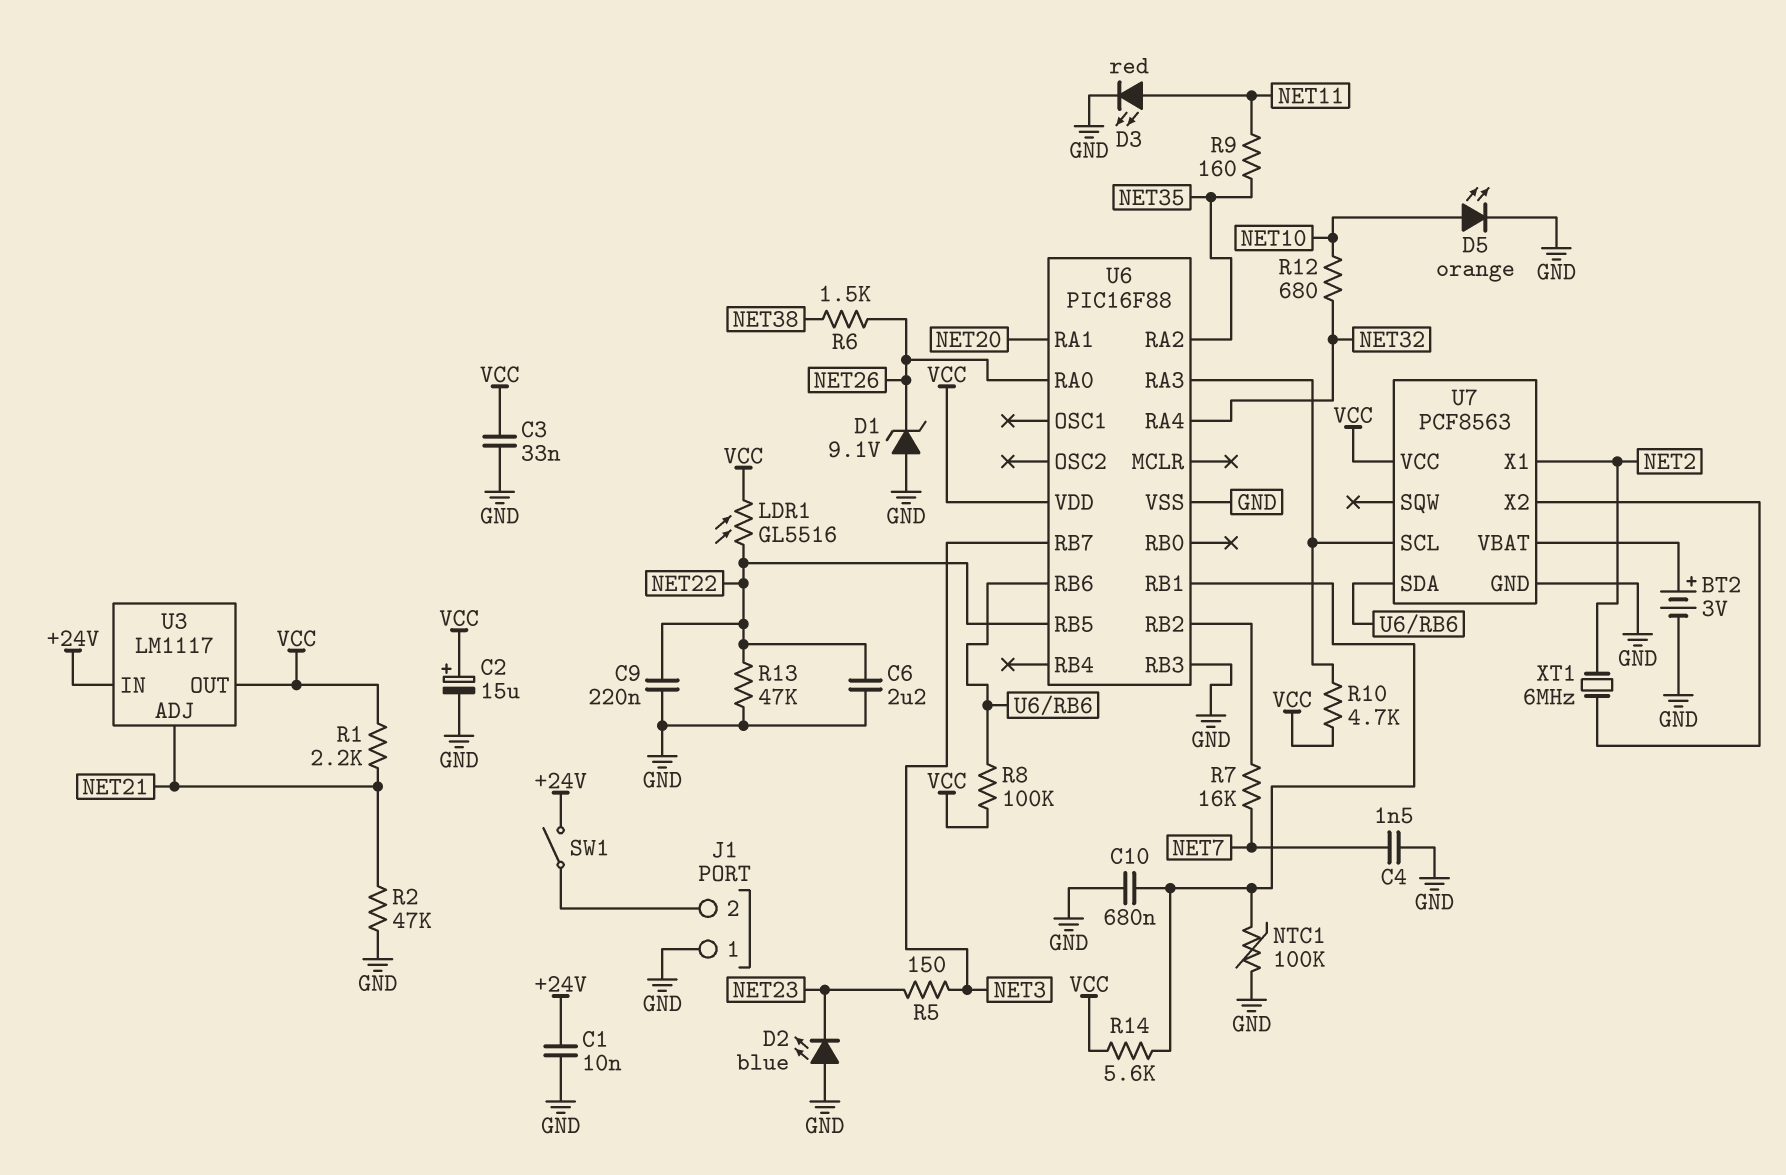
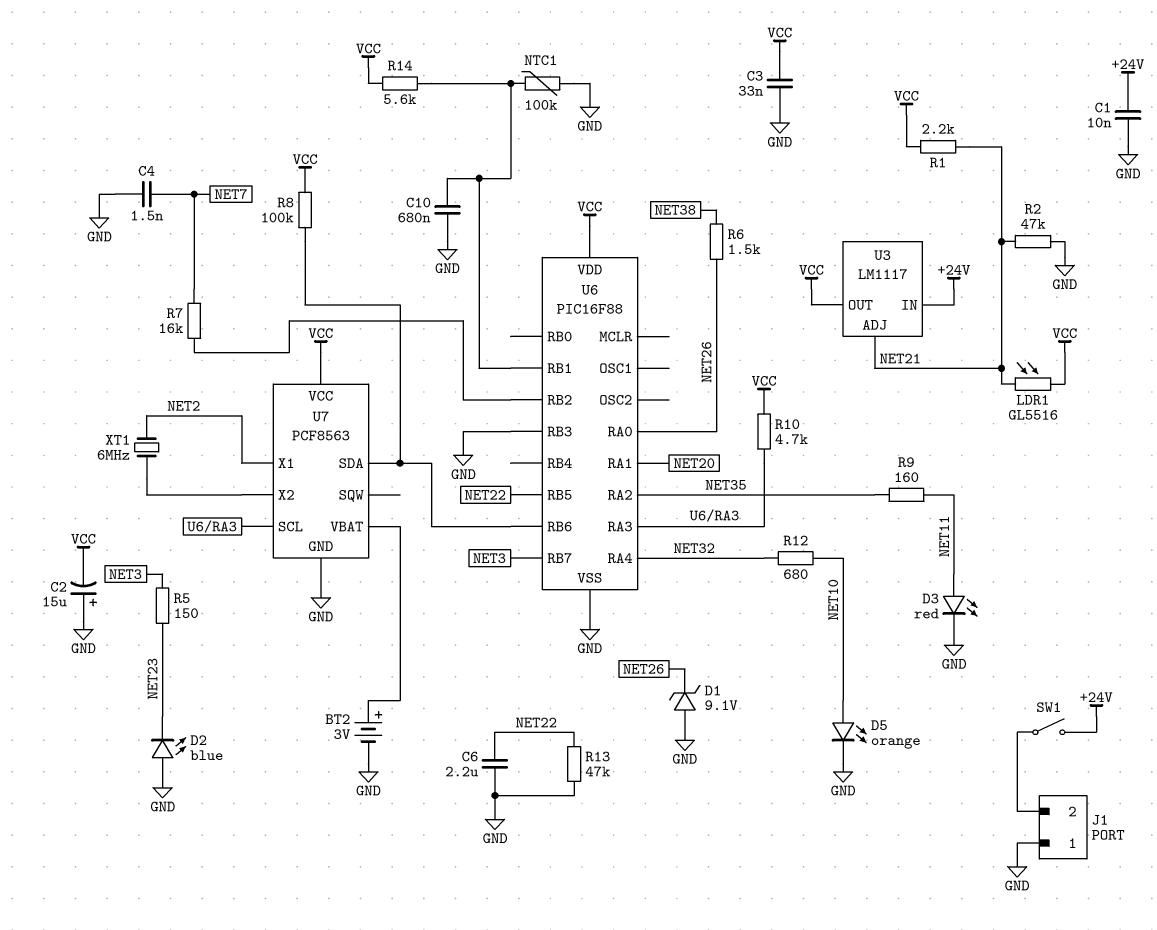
C2: 15uF (plus VCC, minus GND) -> 15uF (plus GND, minus VCC)
C9: 220nF (GND, NET22) -> none
LDR1: GL5516 (NET22, VCC) -> GL5516 (NET21, VCC)

